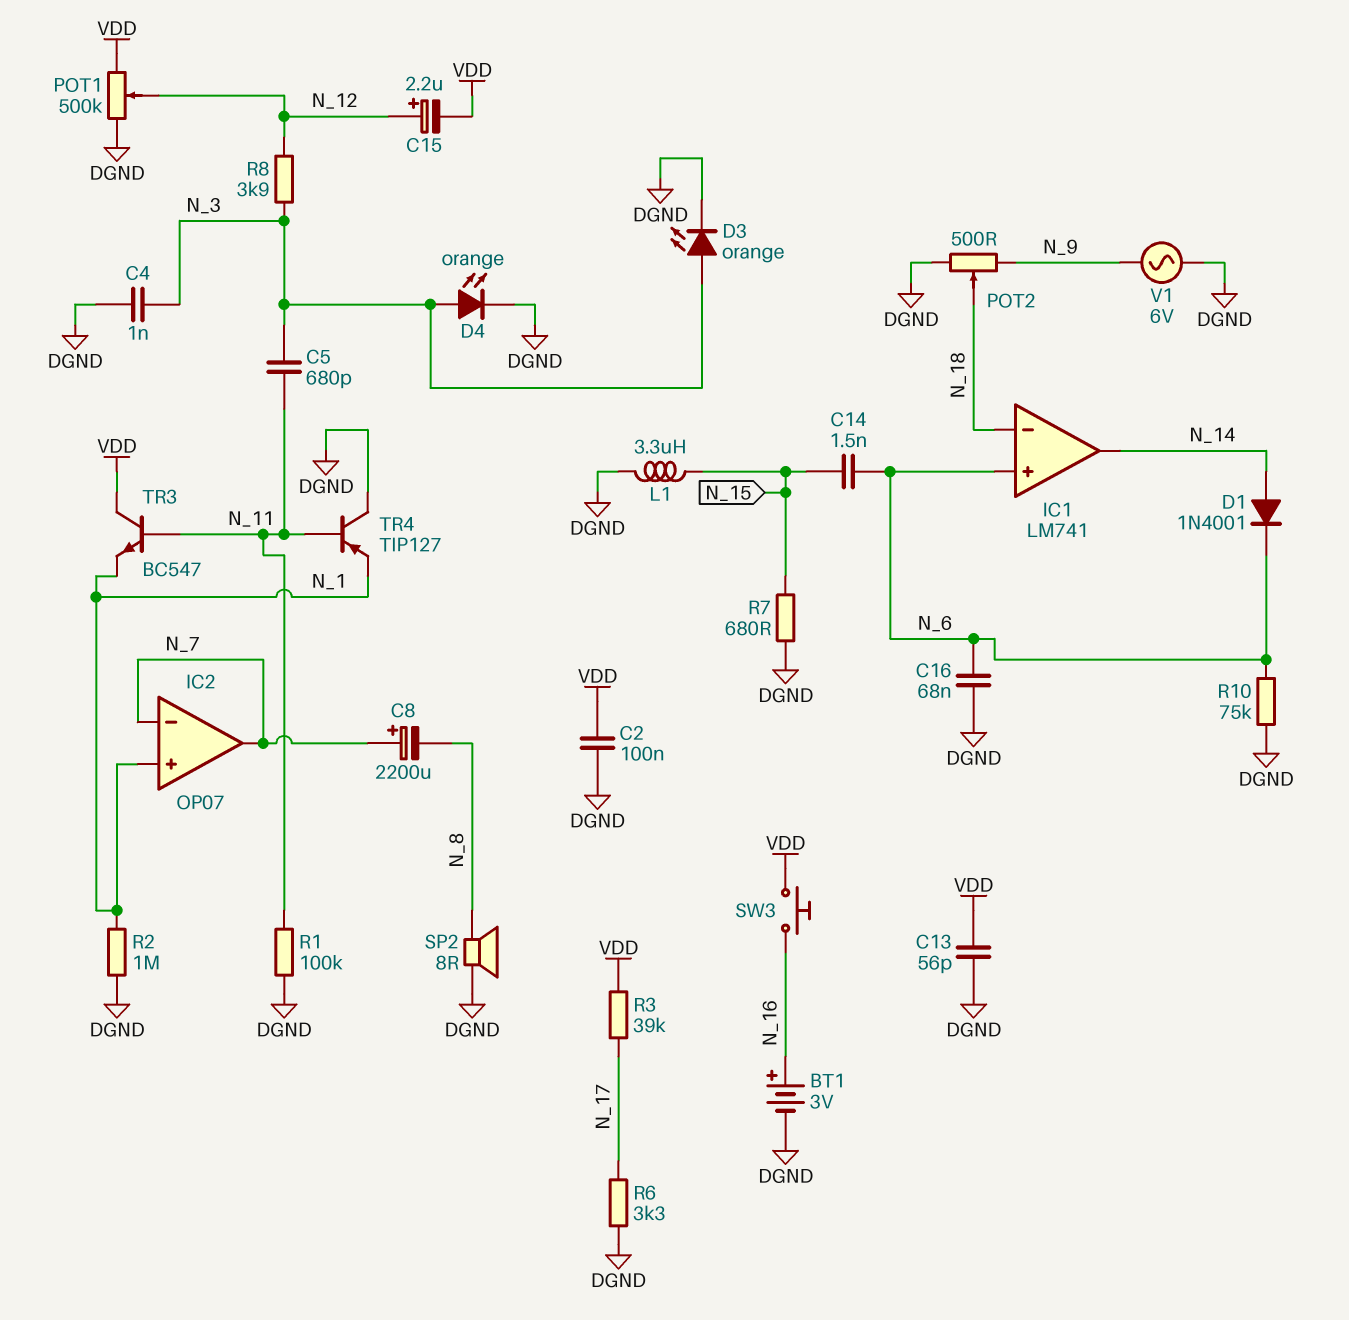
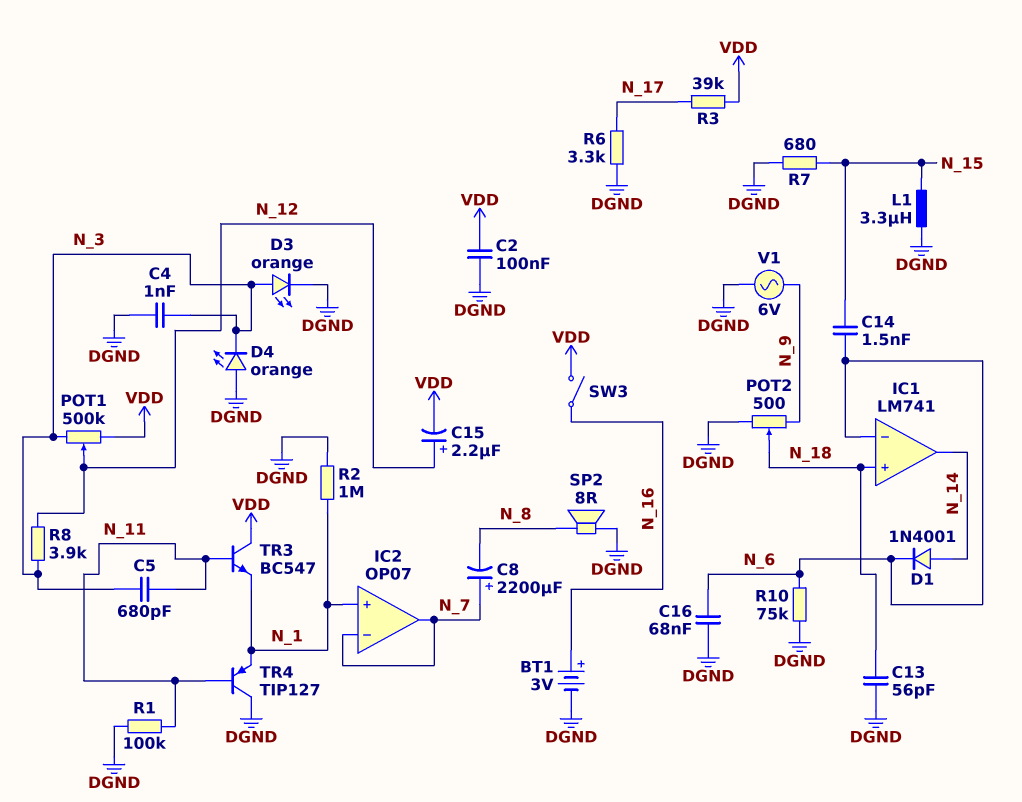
C13: 56pF (DGND, VDD) -> 56pF (DGND, N_18)
D4: LED orange (A N_3, K DGND) -> LED orange (A DGND, K N_3)
IC1 pin in+: N_6 -> N_18
IC1 pin in-: N_18 -> N_6
POT1: 500k (DGND, VDD, wiper N_12) -> 500k (N_3, VDD, wiper N_12)
SW3: button (N_16, VDD) -> switch (N_16, VDD)

